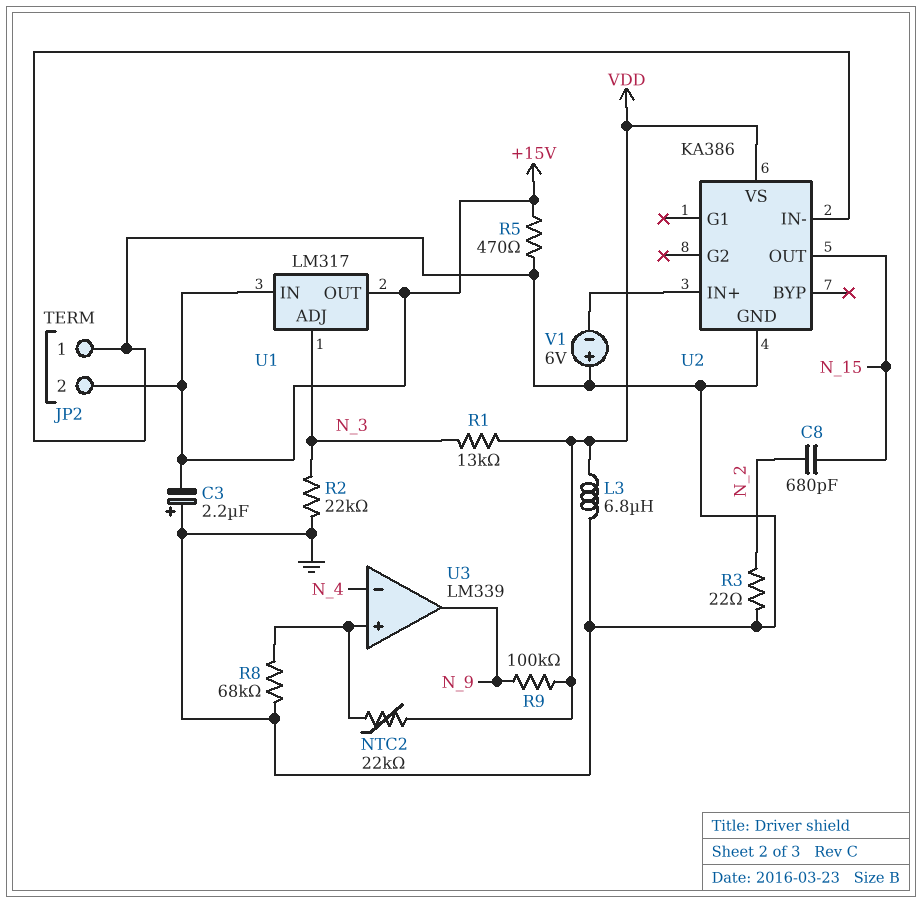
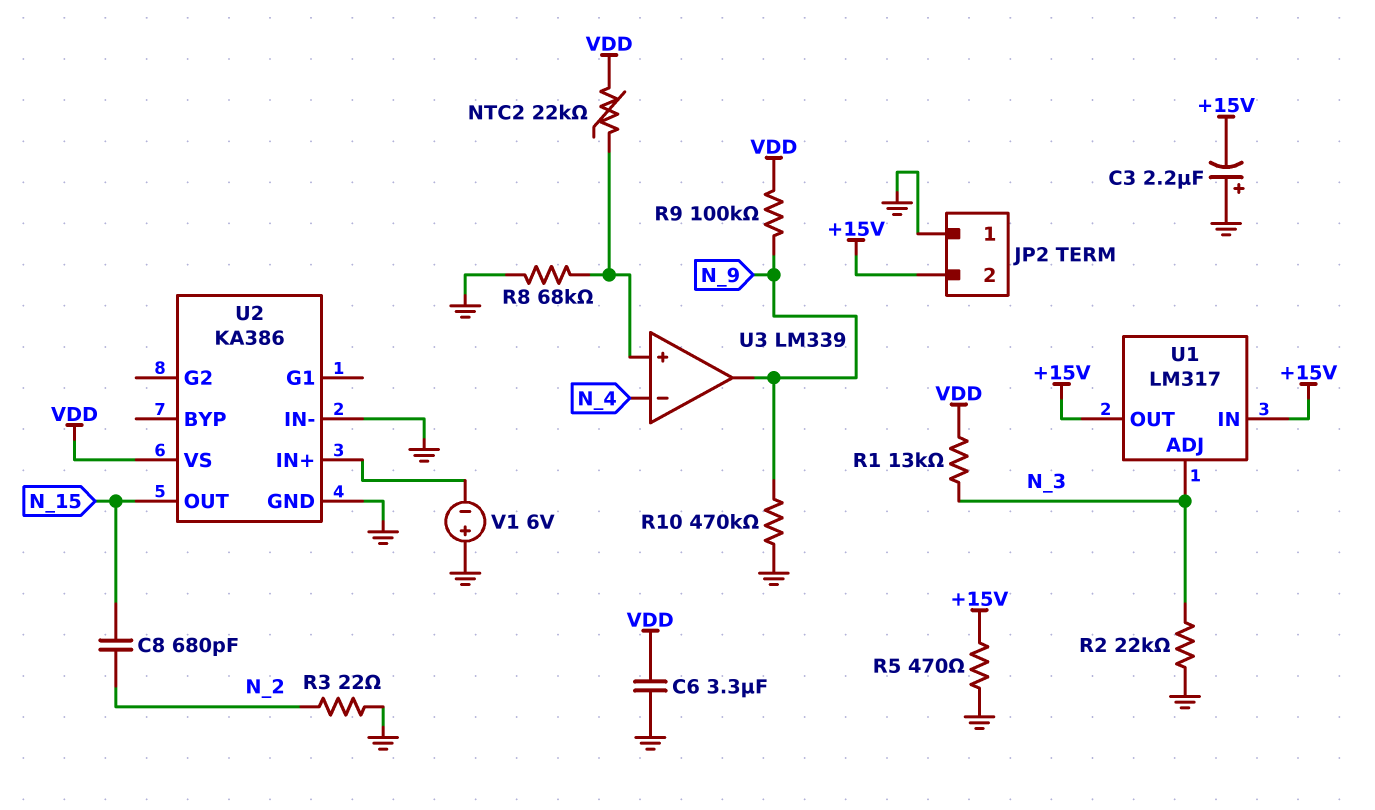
C6: none -> 3.3uF (GND, VDD)
L3: 6.8uH (GND, VDD) -> none
R10: none -> 470k (GND, N_9)

